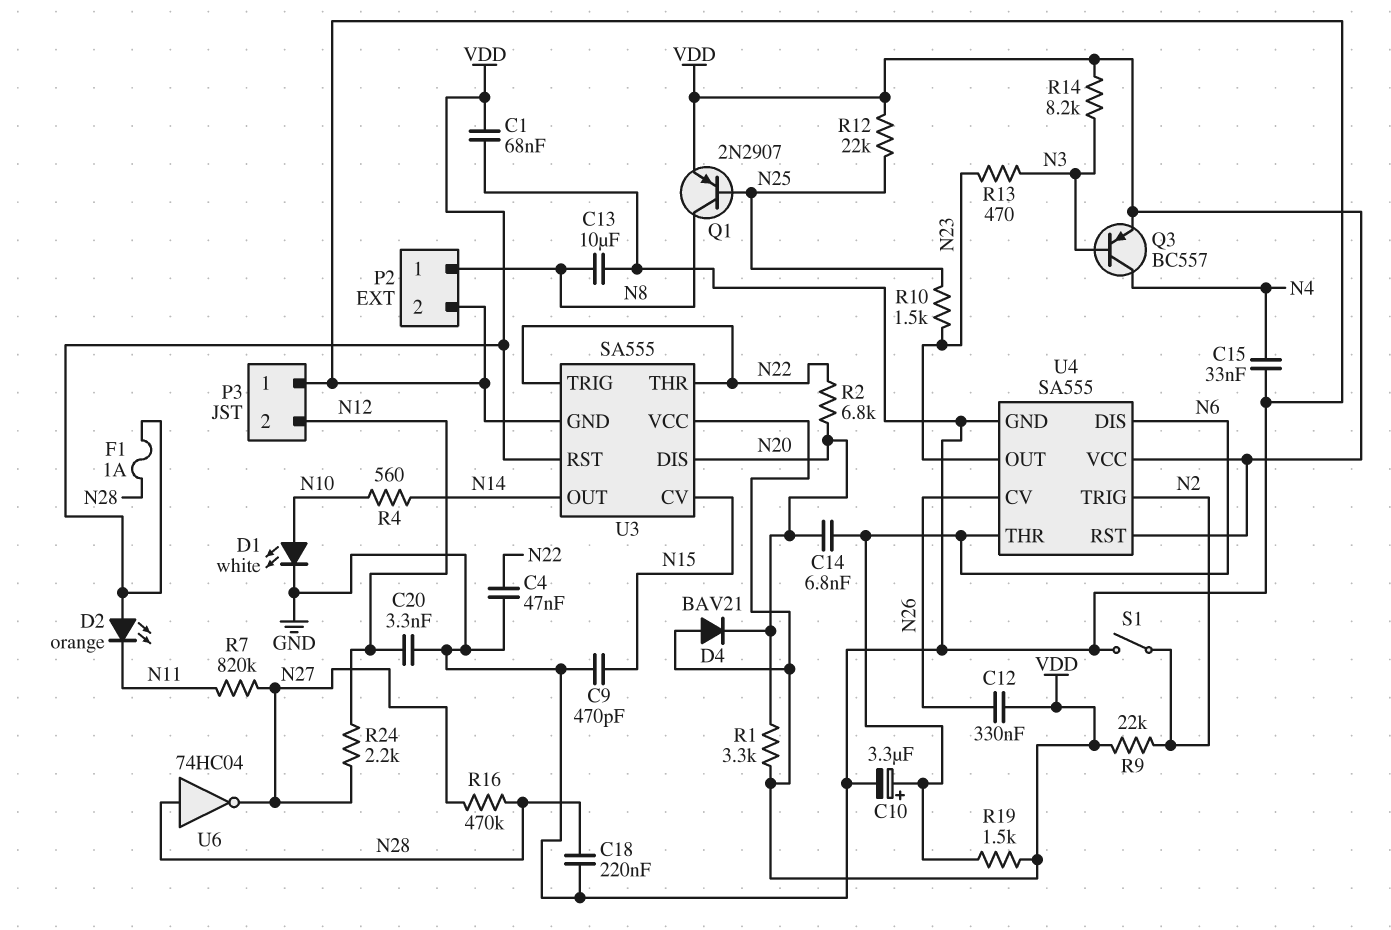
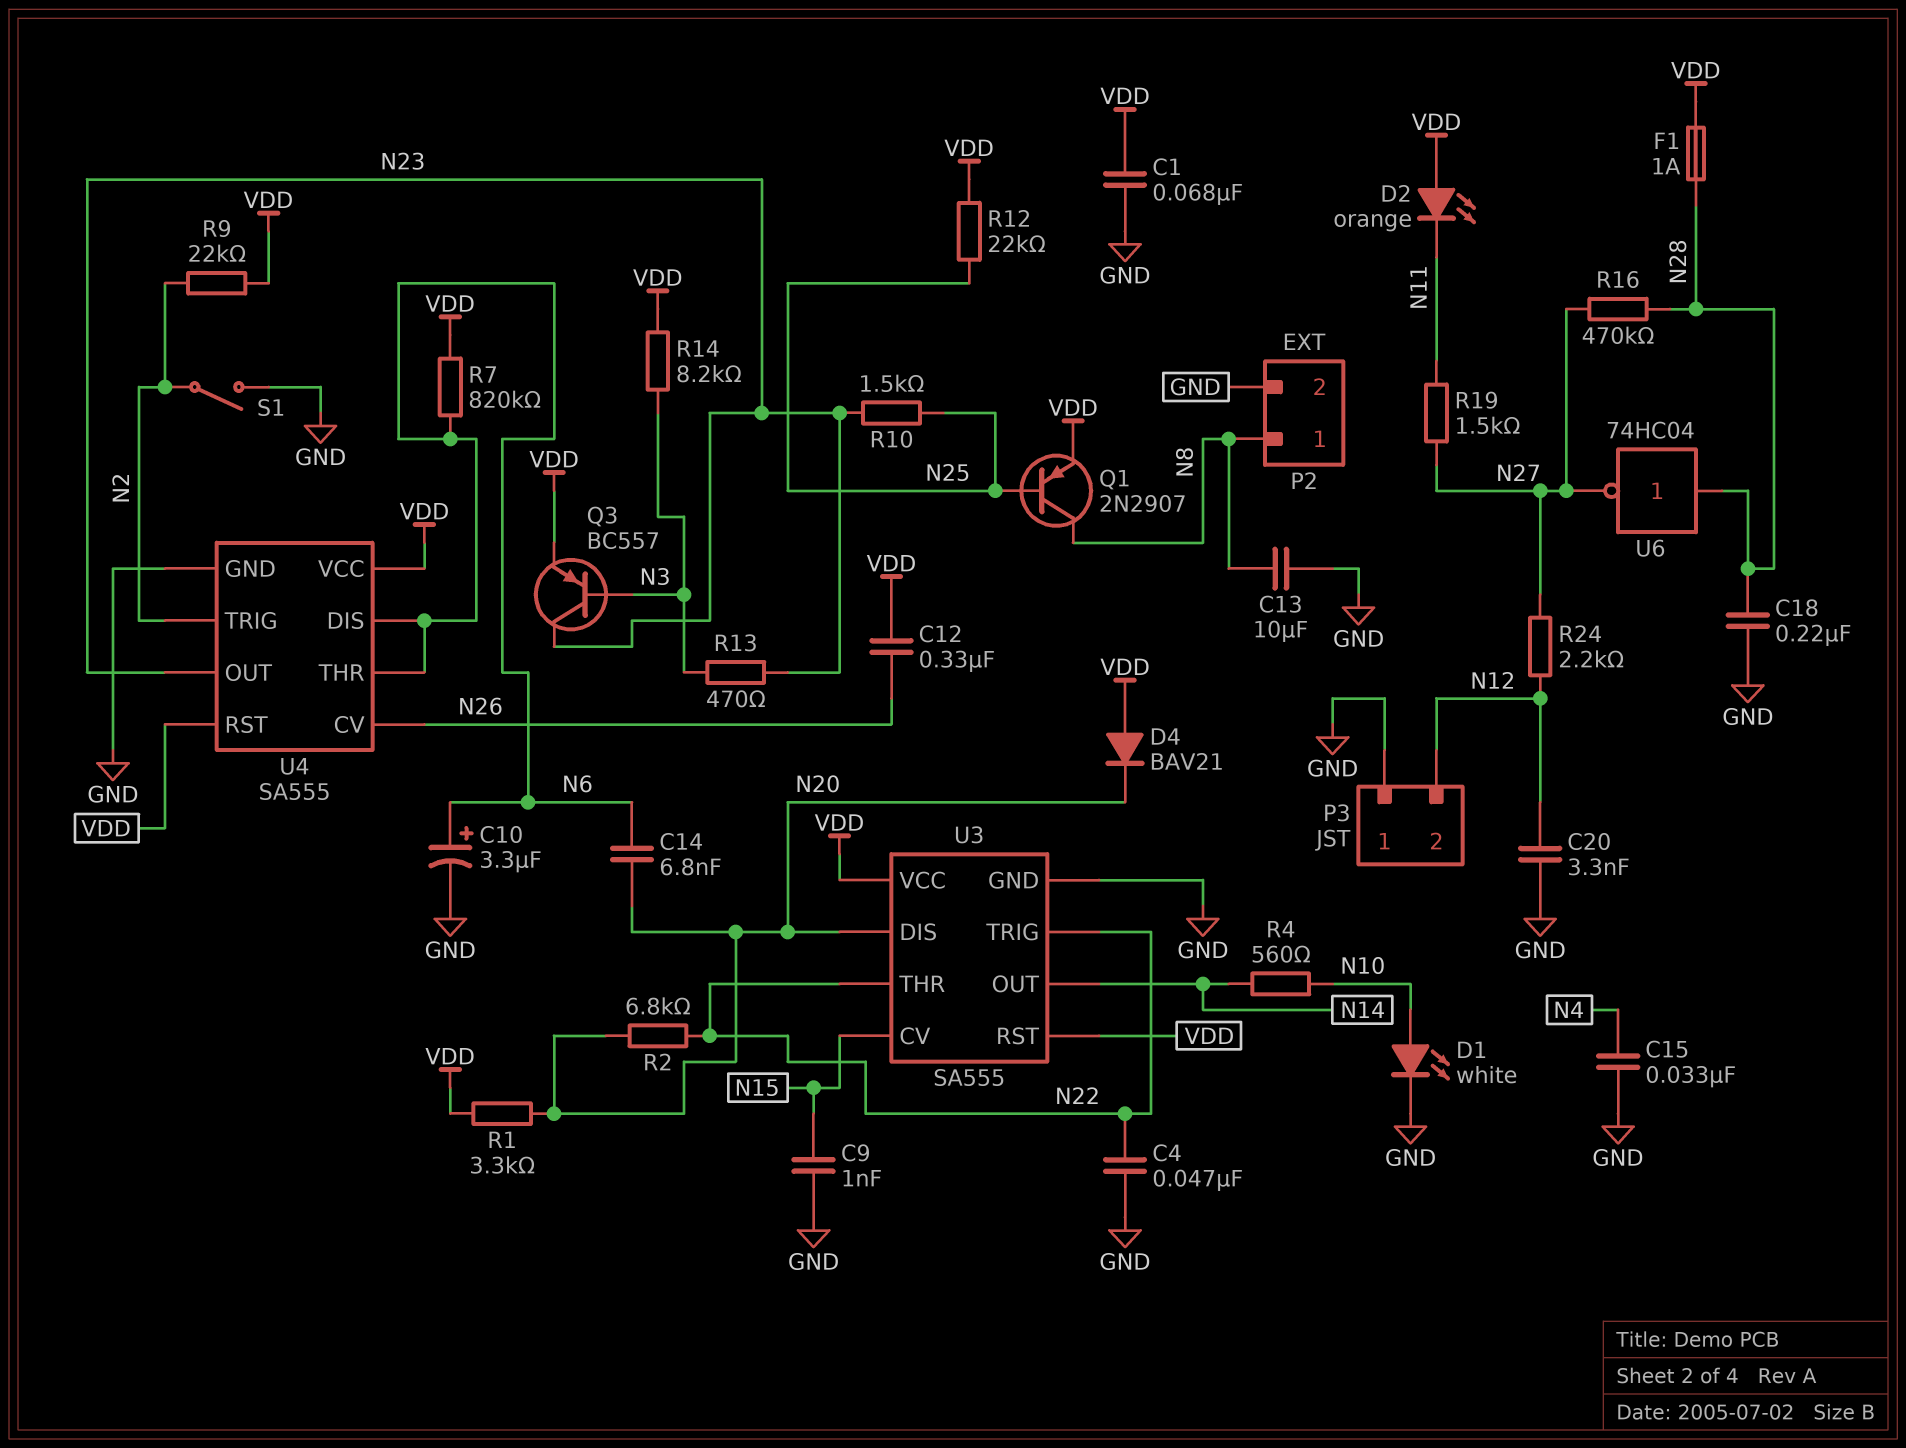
C9: 470pF (GND, N15) -> 1nF (GND, N15)
Q3: PNP BC557 (B N3, C N4, E VDD) -> PNP BC557 (B N3, C N23, E VDD)
R7: 820k (N11, N27) -> 820k (N6, VDD)
R19: 1.5k (N6, VDD) -> 1.5k (N11, N27)

